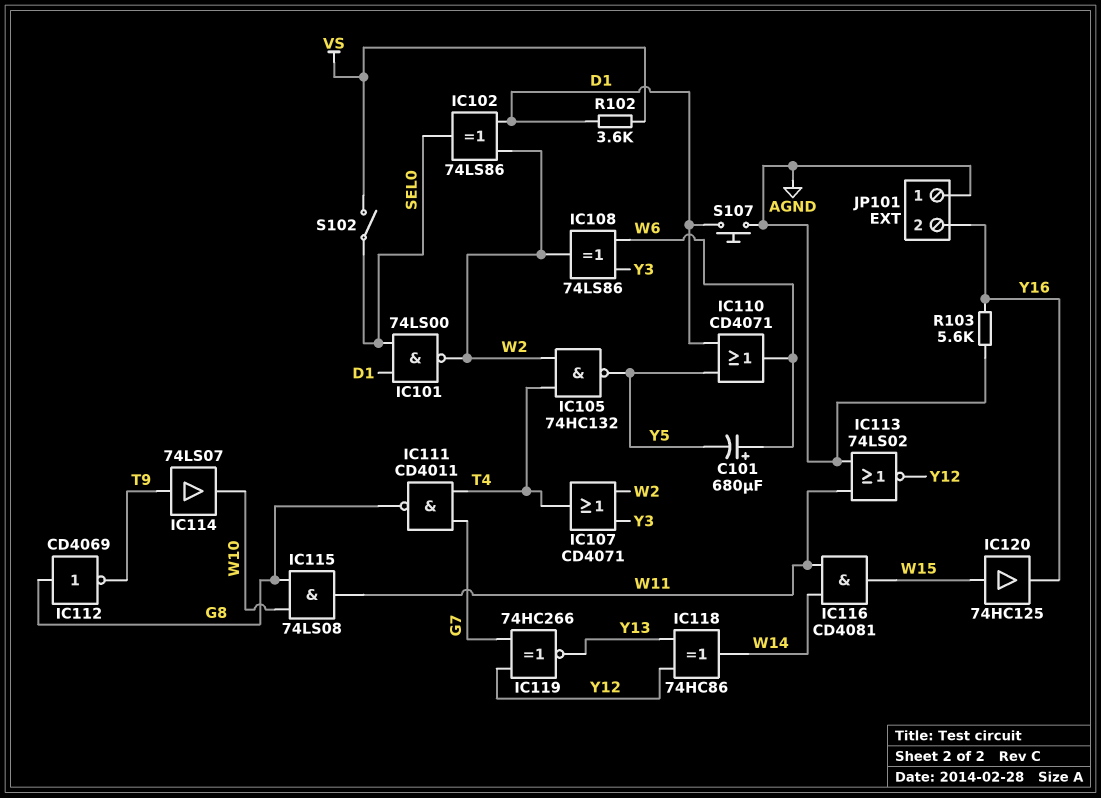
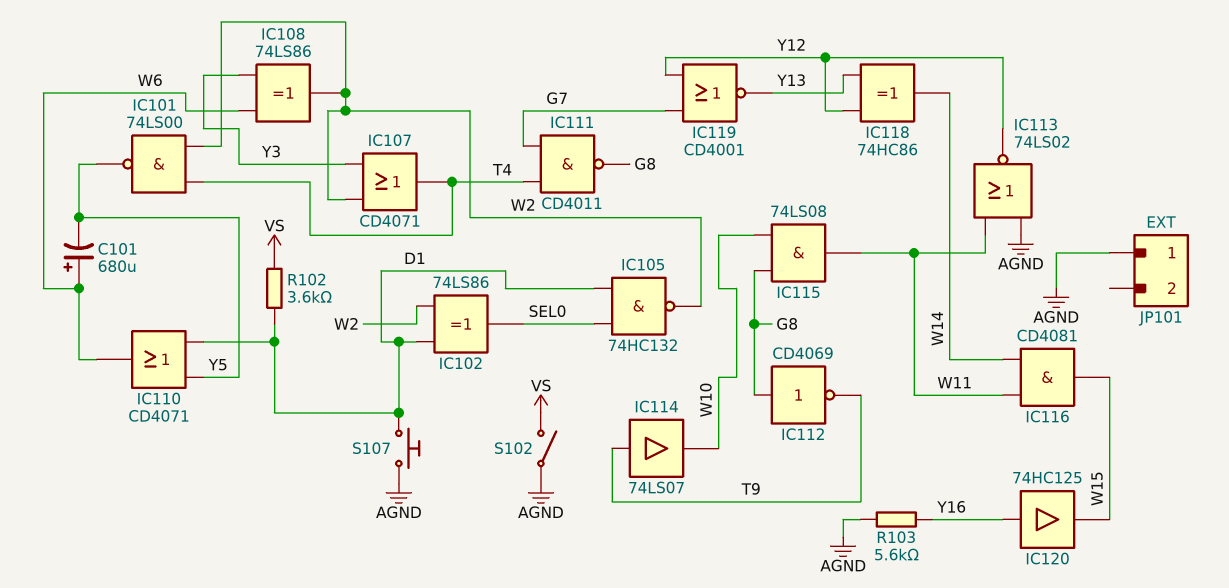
IC101: NAND 74LS00 (in D1, in SEL0, out W2) -> NAND 74LS00 (in T4, in W2, out Y5)
IC105: NAND 74HC132 (in T4, in W2, out Y5) -> NAND 74HC132 (in D1, in SEL0, out W2)
IC119: XNOR 74HC266 (in G7, in Y12, out Y13) -> NOR CD4001 (in G7, in Y12, out Y13)
IC120: buffer 74HC125 (in W15, out Y16) -> buffer 74HC125 (in Y16, out W15)
JP101 pin 2: Y16 -> none
S102: switch (SEL0, VS) -> switch (AGND, VS)

